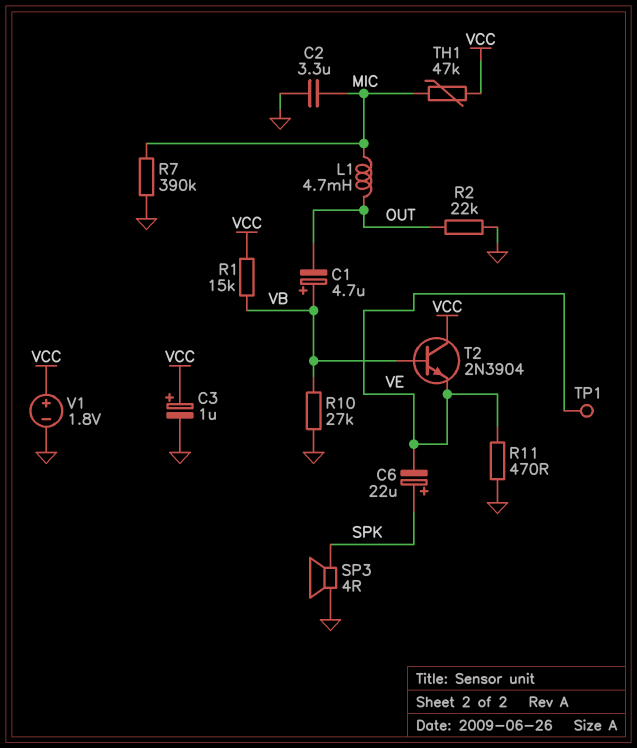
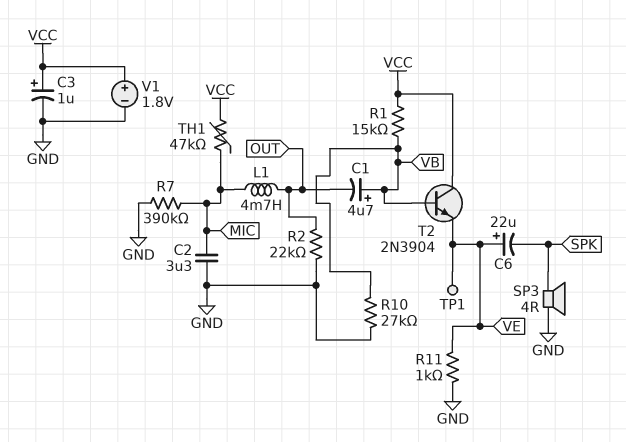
C6: 22uF (plus SPK, minus VE) -> 22uF (plus VE, minus SPK)
R11: 470 (GND, VE) -> 1k (GND, VE)

